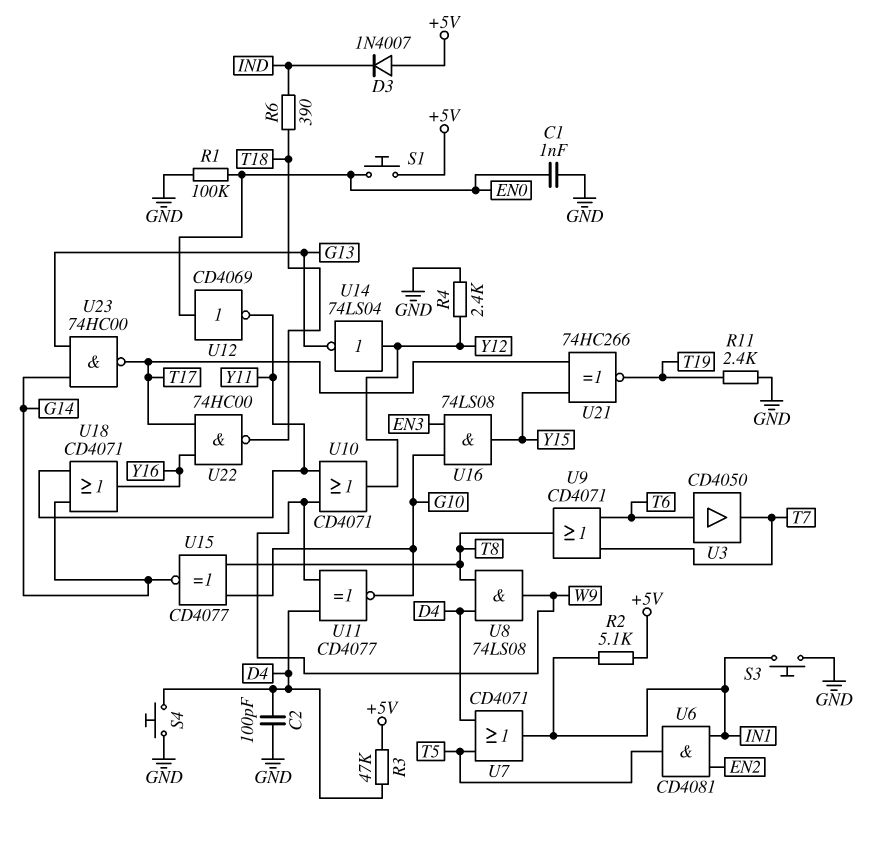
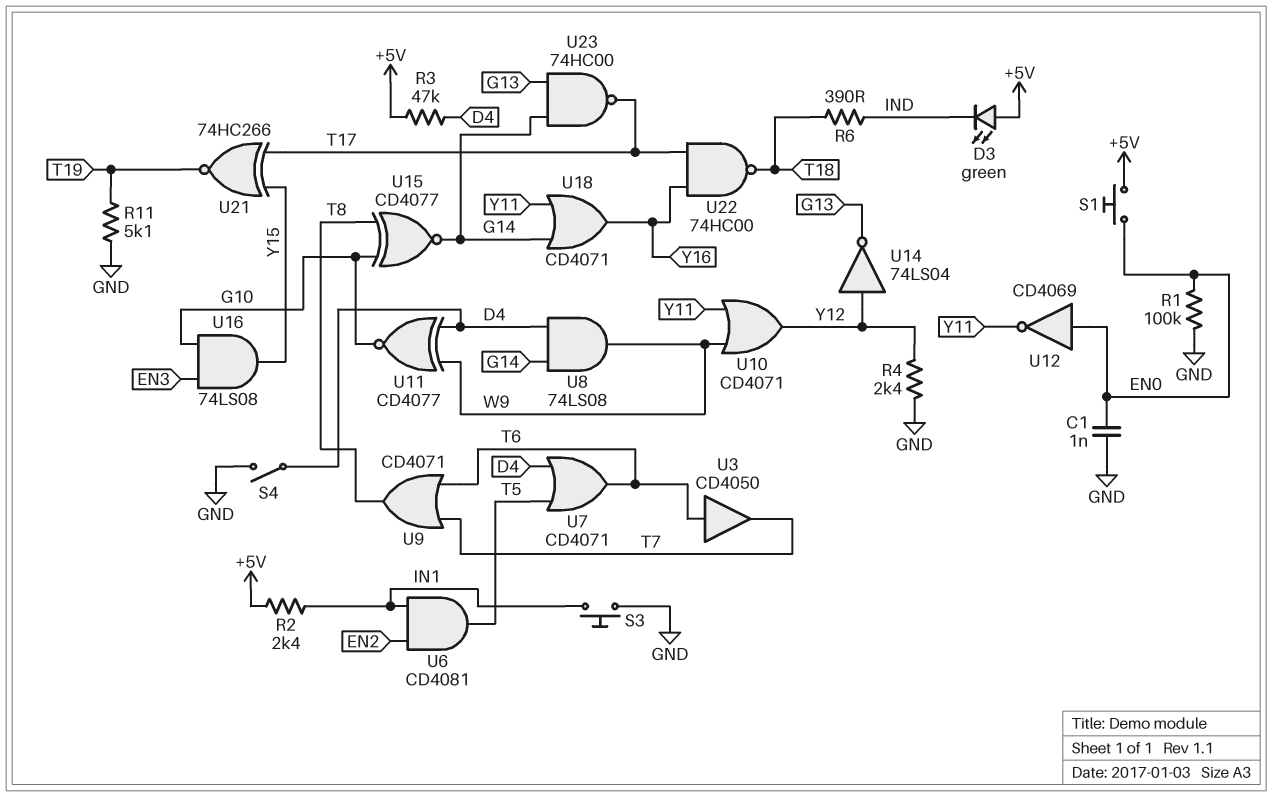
C2: 100pF (D4, GND) -> none
D3: diode 1N4007 (A +5V, K IND) -> LED green (A +5V, K IND)
R2: 5.1k (+5V, IN1) -> 2.4k (+5V, IN1)
R11: 2.4k (GND, T19) -> 5.1k (GND, T19)
S4: button (D4, GND) -> switch (D4, GND)
U7: OR CD4071 (in D4, in T5, out IN1) -> OR CD4071 (in D4, in T5, out T6)
U8: AND 74LS08 (in D4, in T8, out W9) -> AND 74LS08 (in D4, in G14, out W9)

